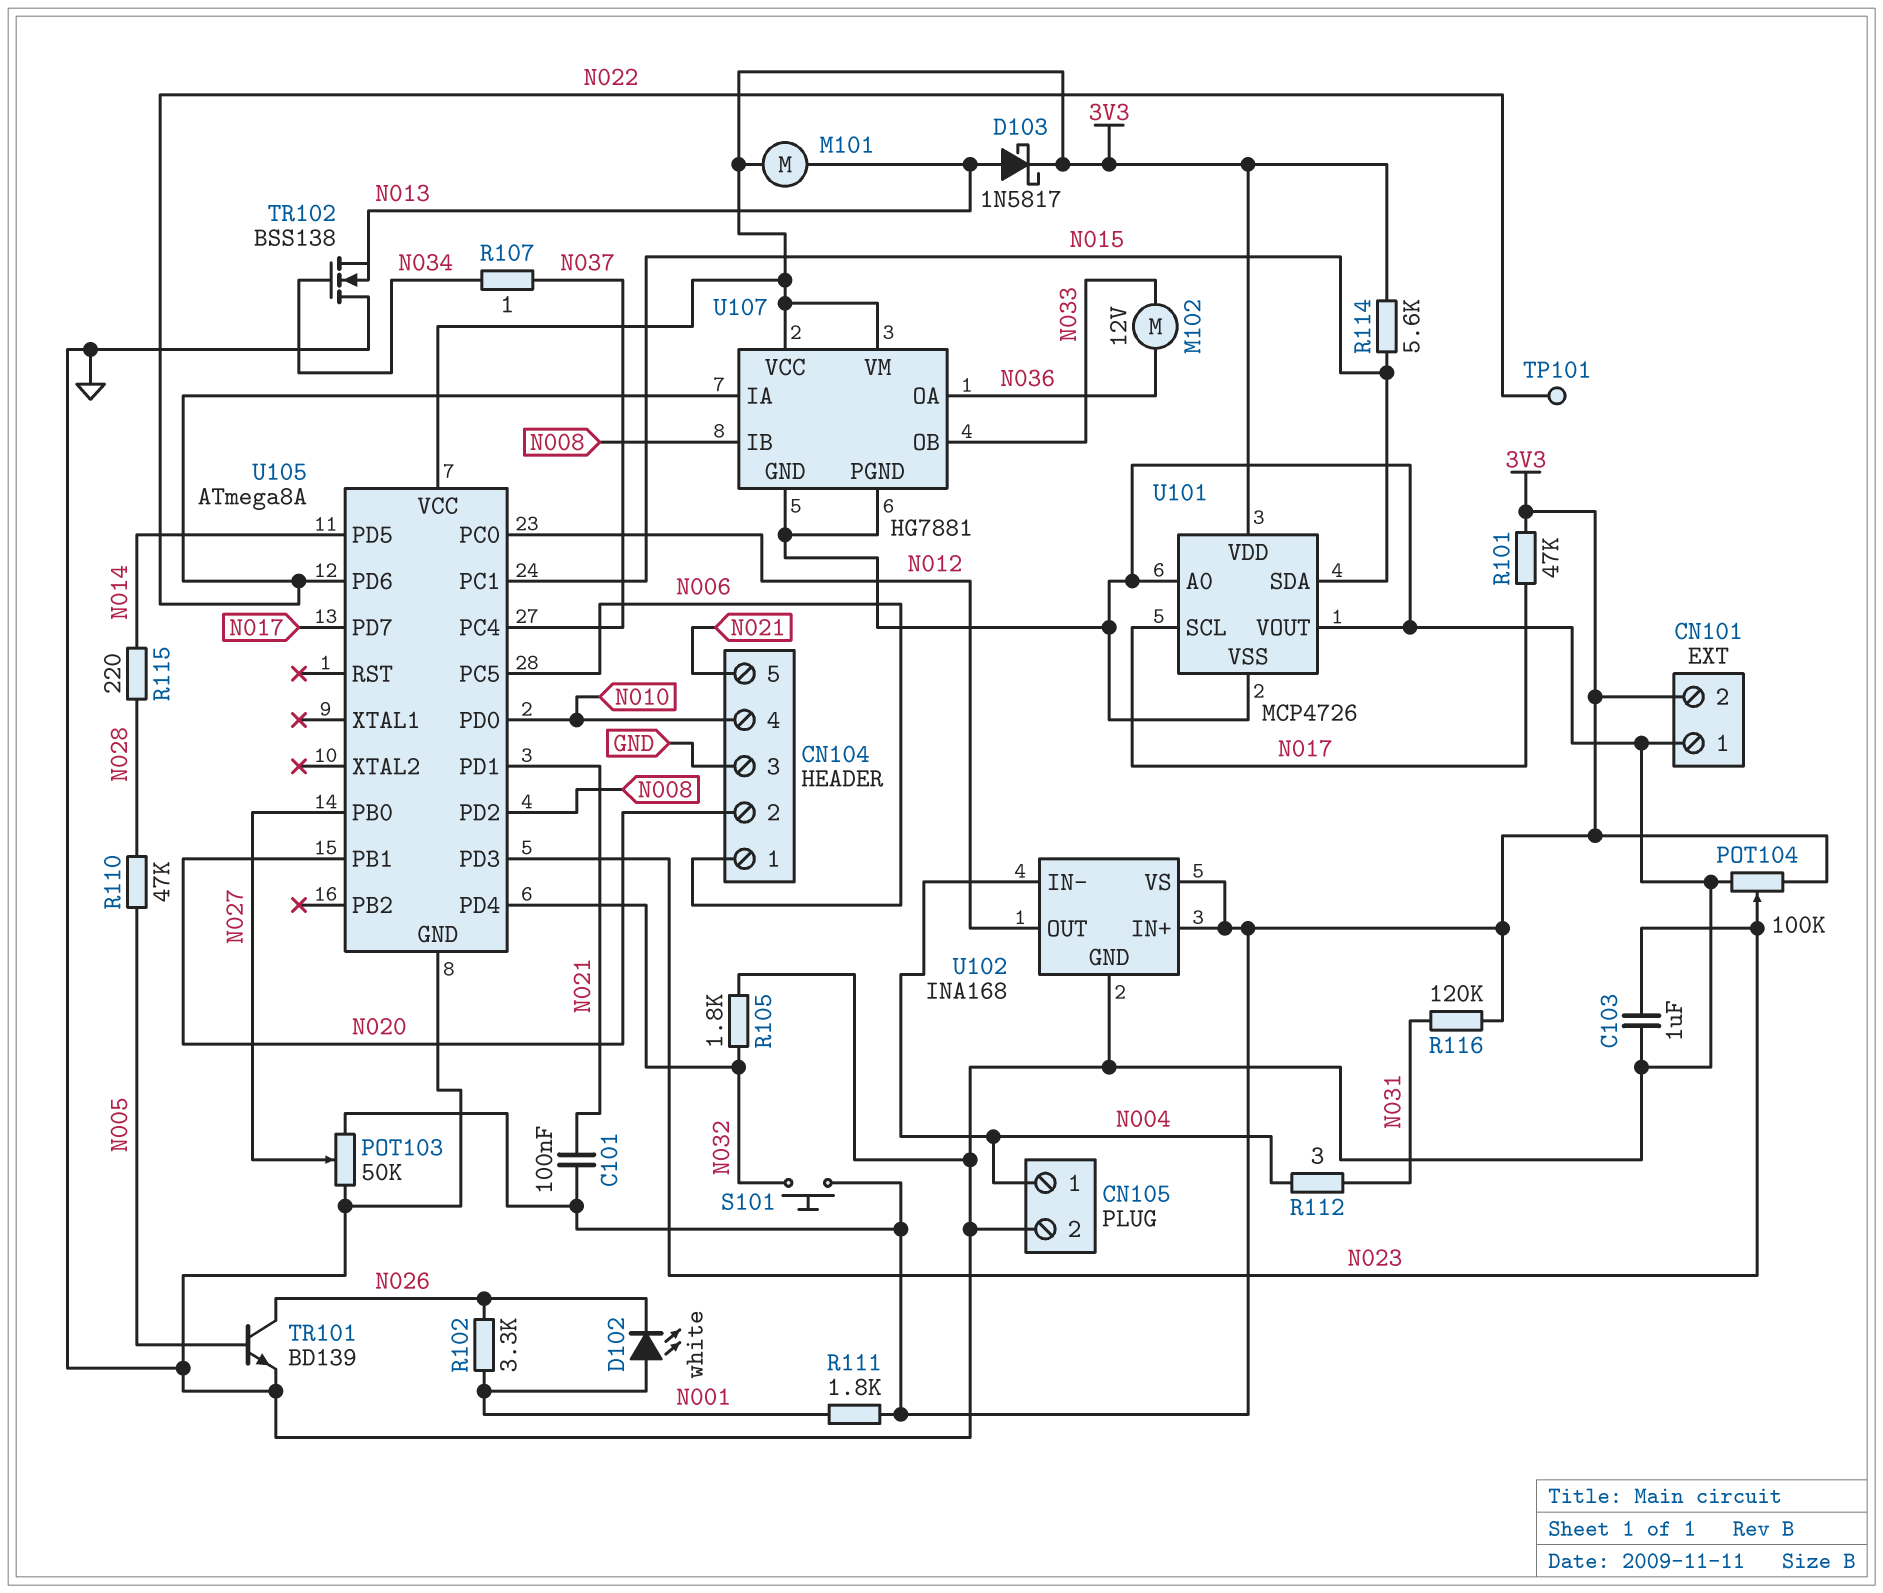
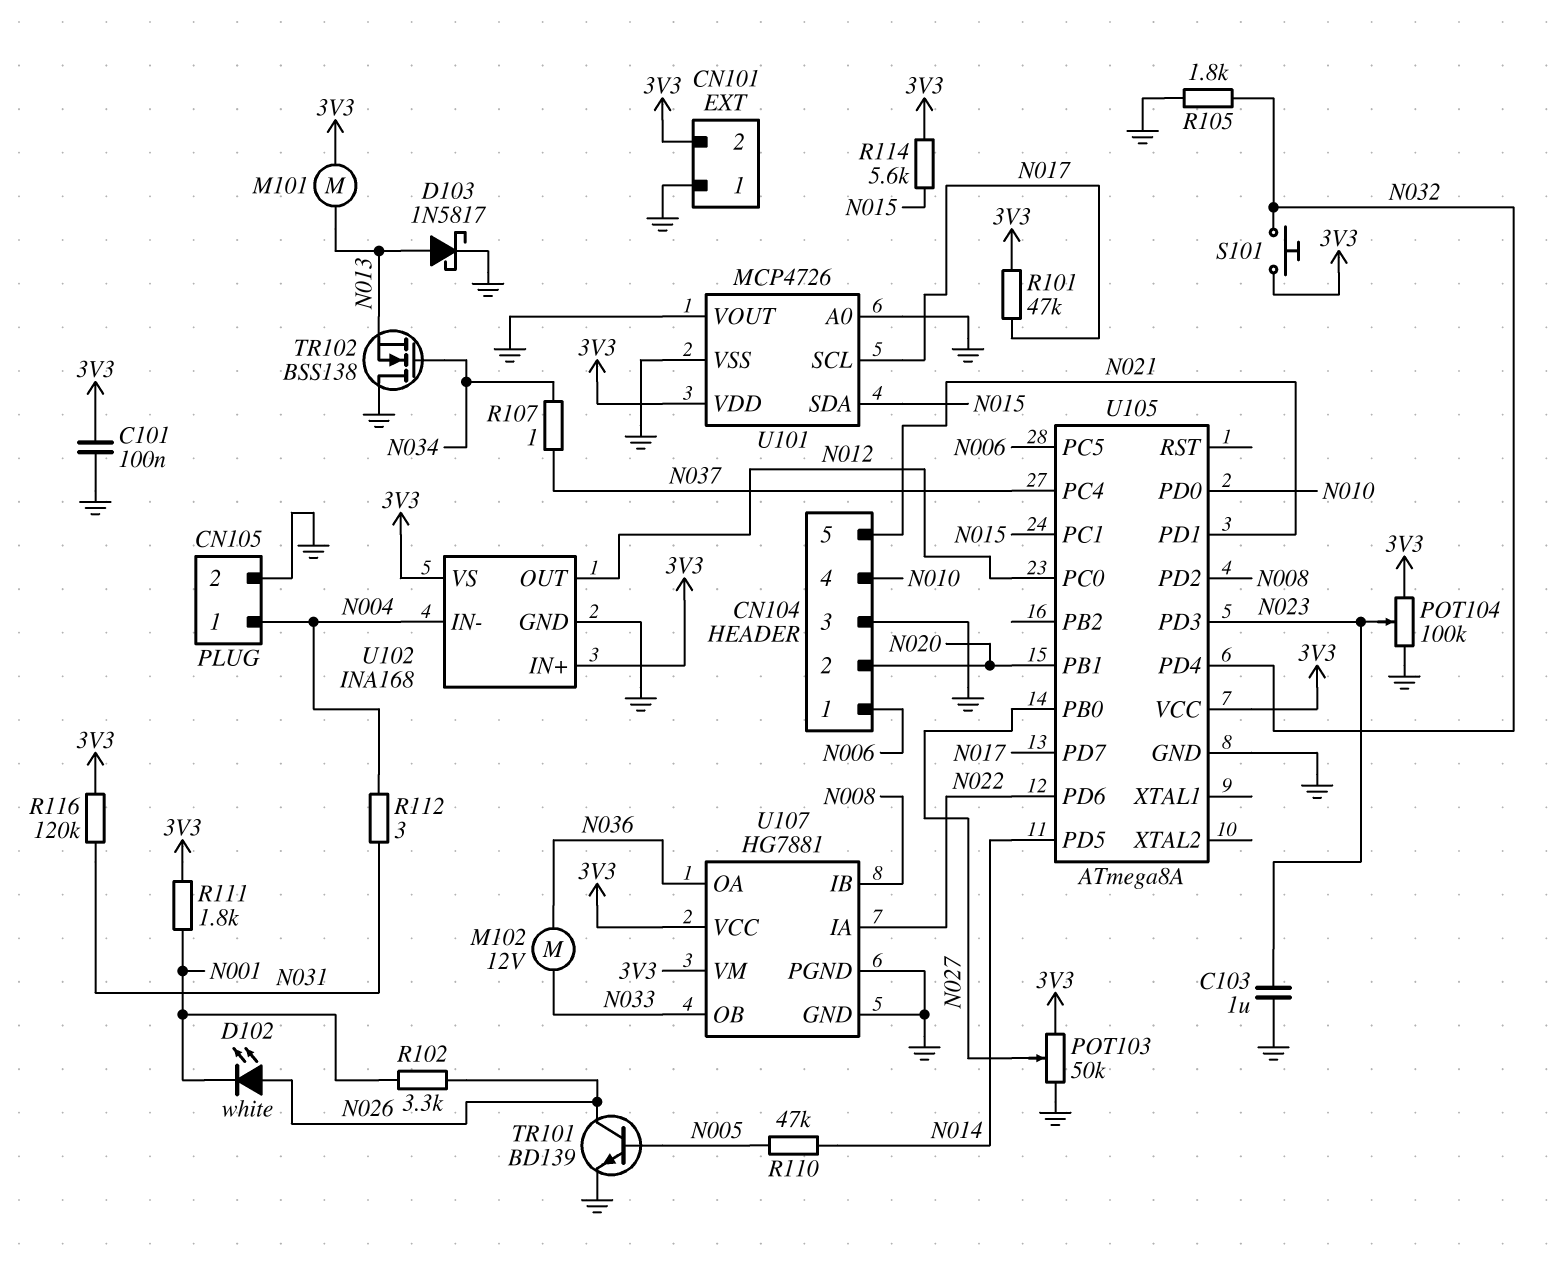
C101: 100nF (3V3, N021) -> 100nF (3V3, GND)
D102: LED white (A N001, K N026) -> LED white (A N026, K N001)
D103: schottky 1N5817 (A N013, K 3V3) -> schottky 1N5817 (A N013, K GND)
R110: 47k (N005, N028) -> 47k (N005, N014)
R115: 220 (N014, N028) -> none
TP101: test point (N022) -> none

